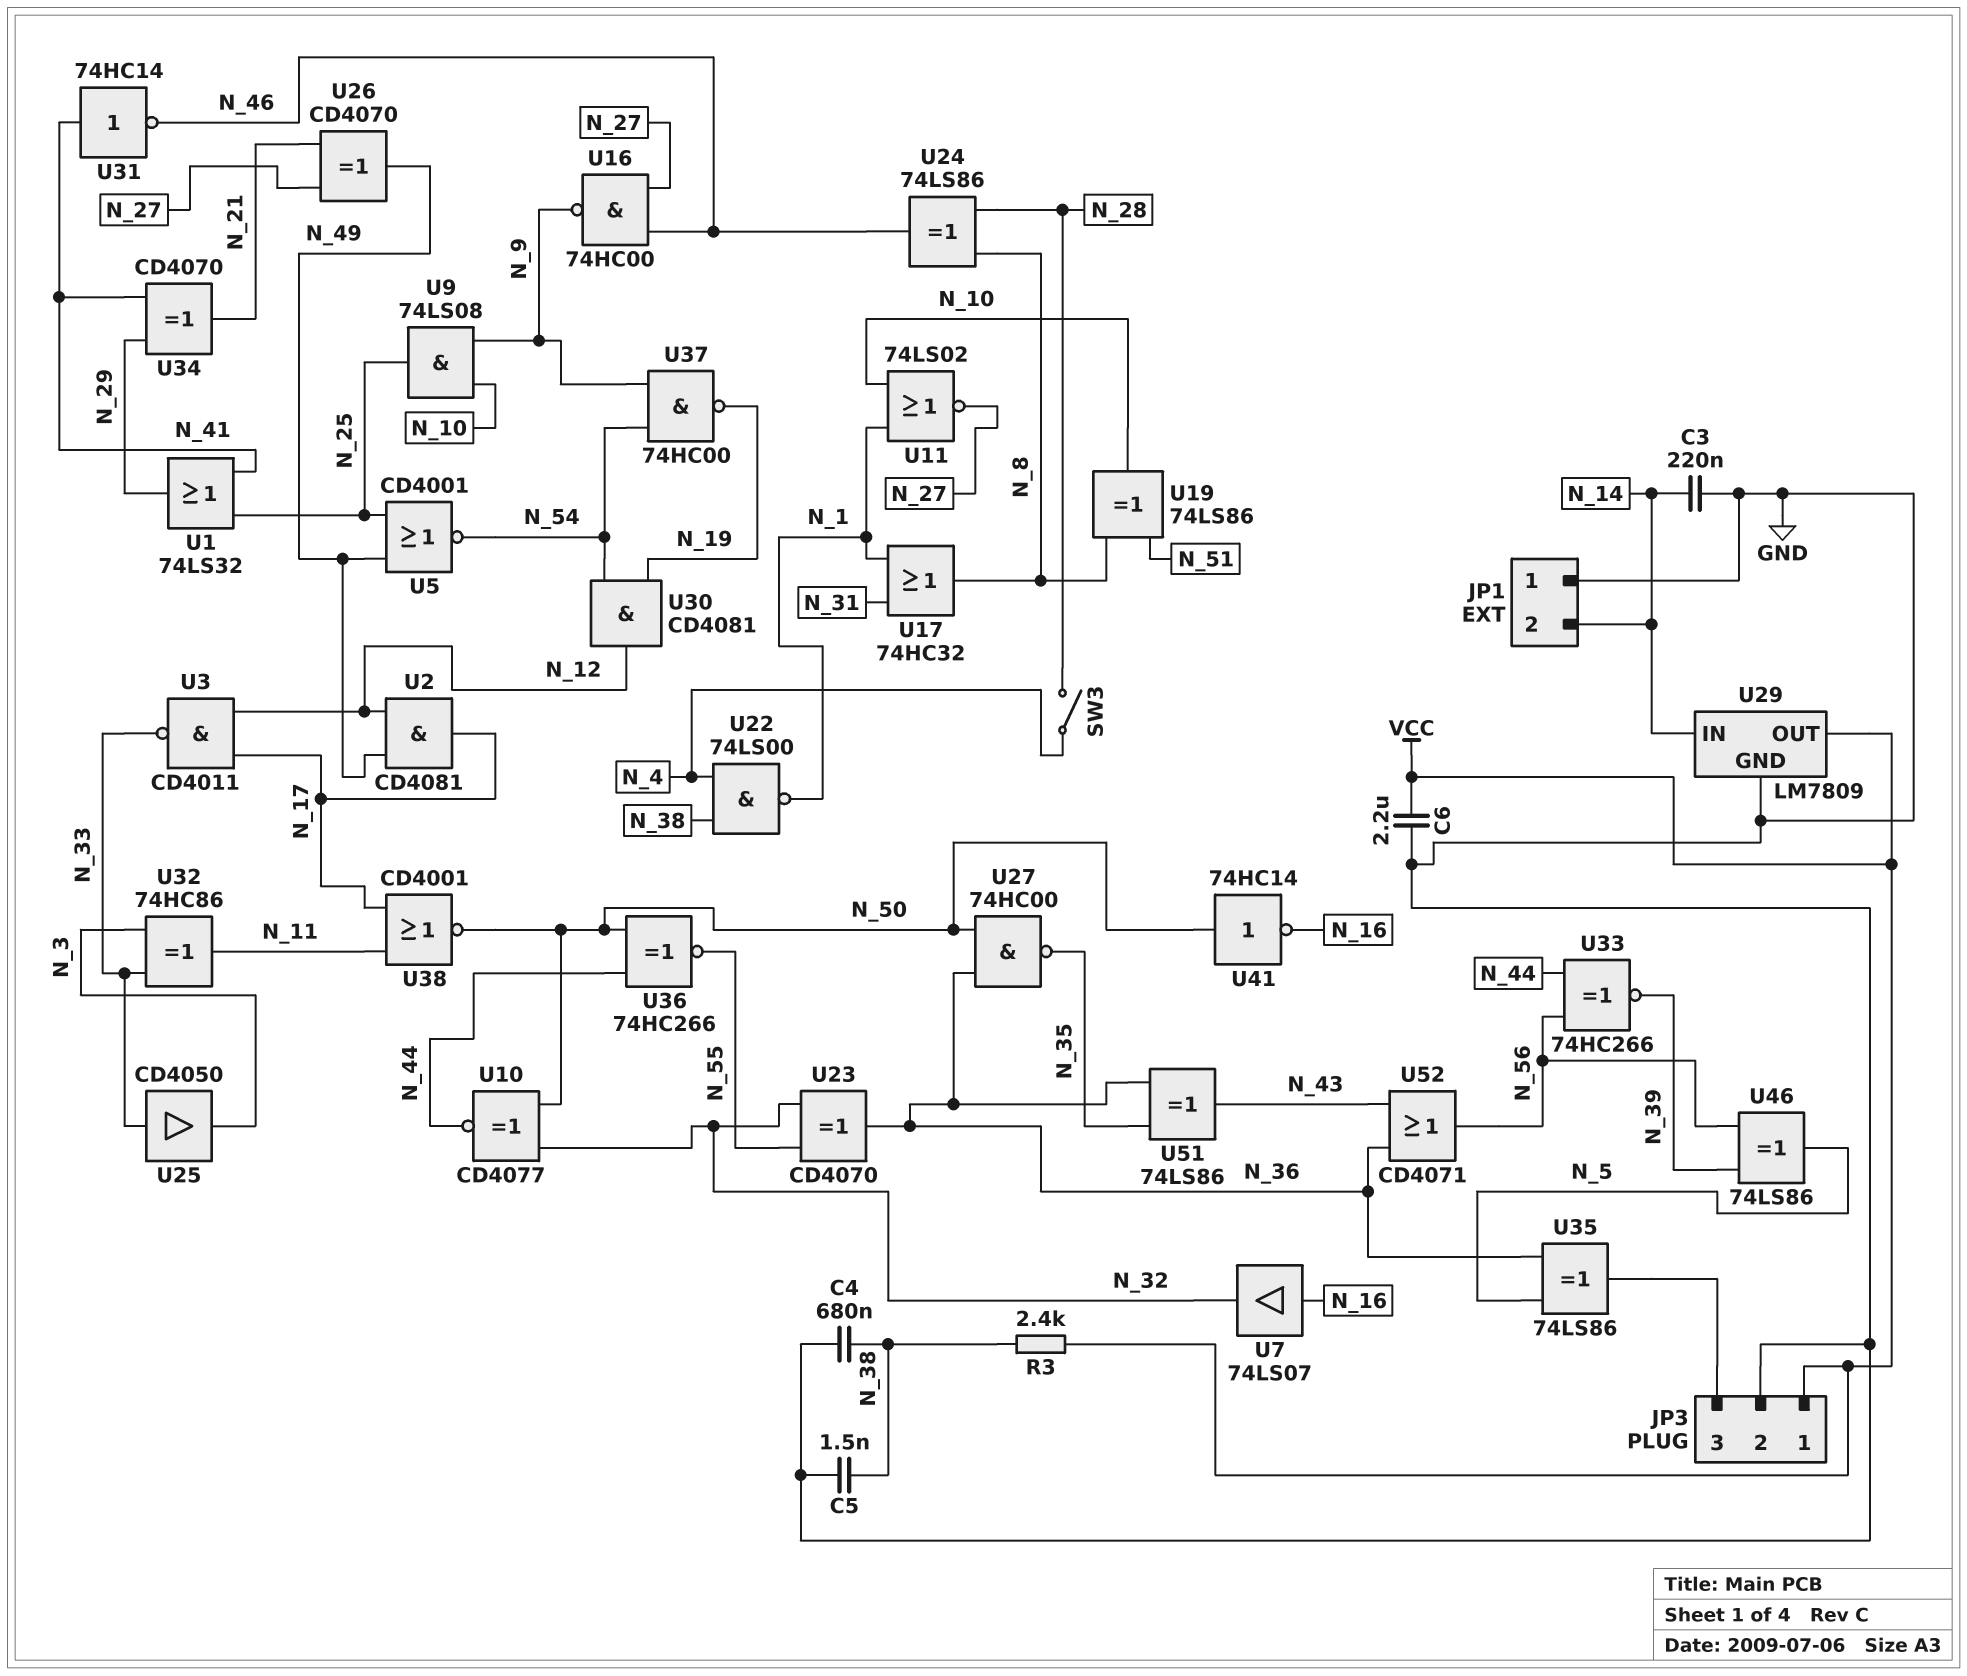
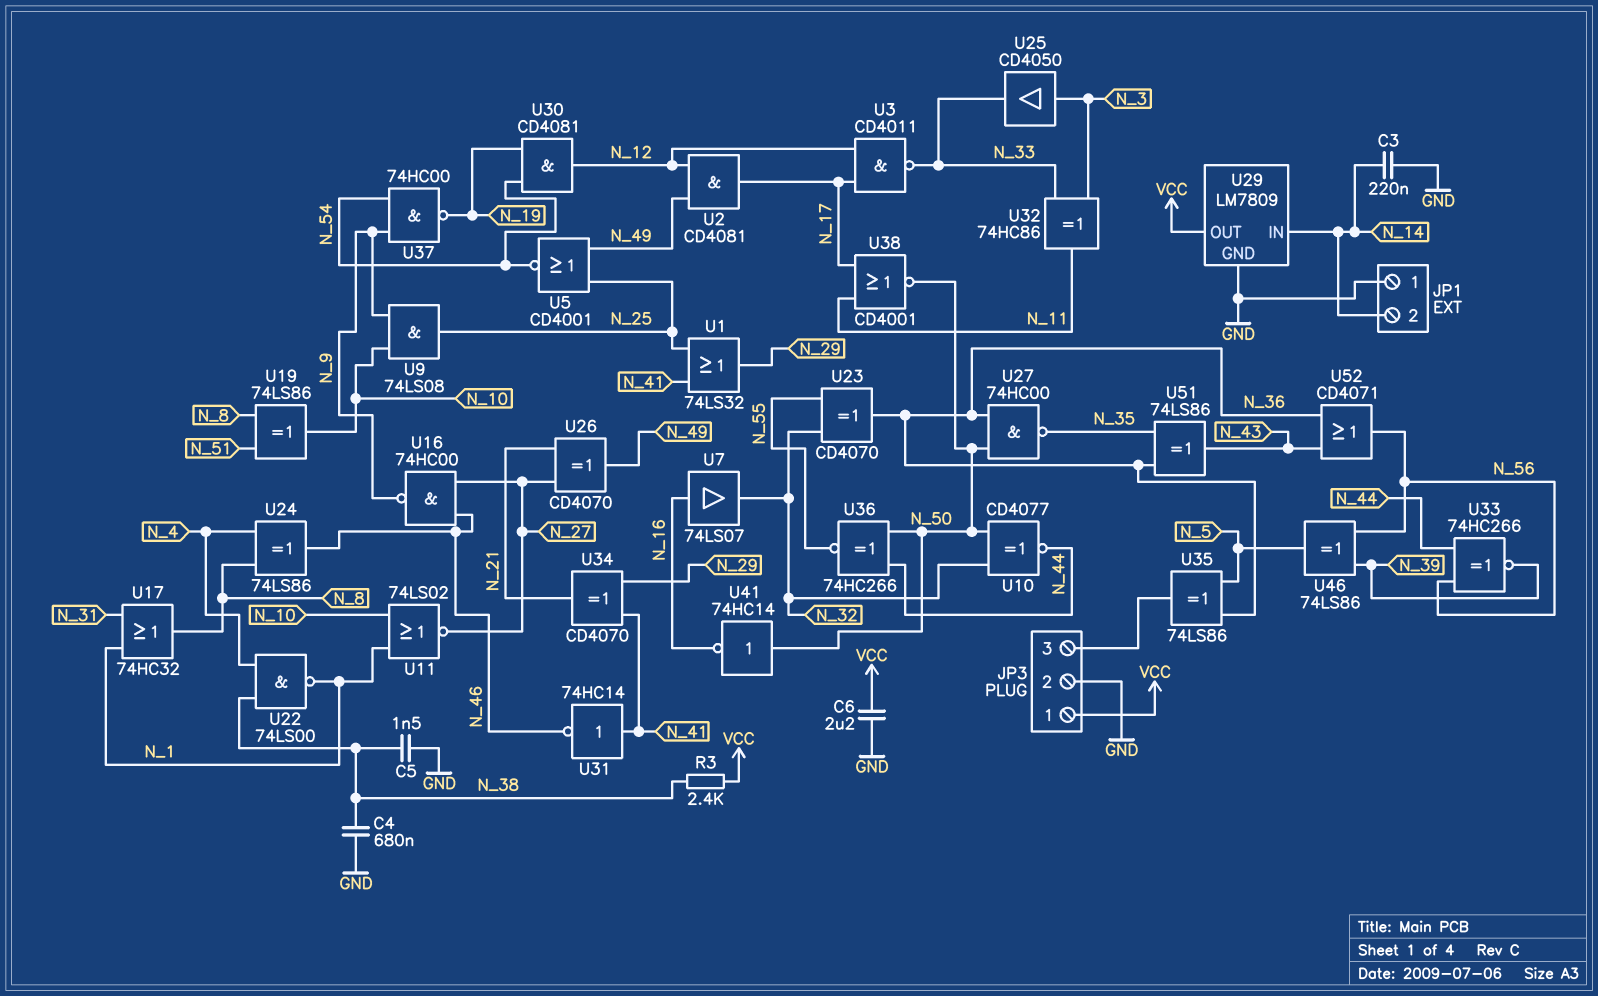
SW3: switch (N_4, N_28) -> none
U24: XOR 74LS86 (in N_8, in N_28, out N_46) -> XOR 74LS86 (in N_4, in N_8, out N_46)
U25: buffer CD4050 (in N_33, out N_3) -> buffer CD4050 (in N_3, out N_33)

